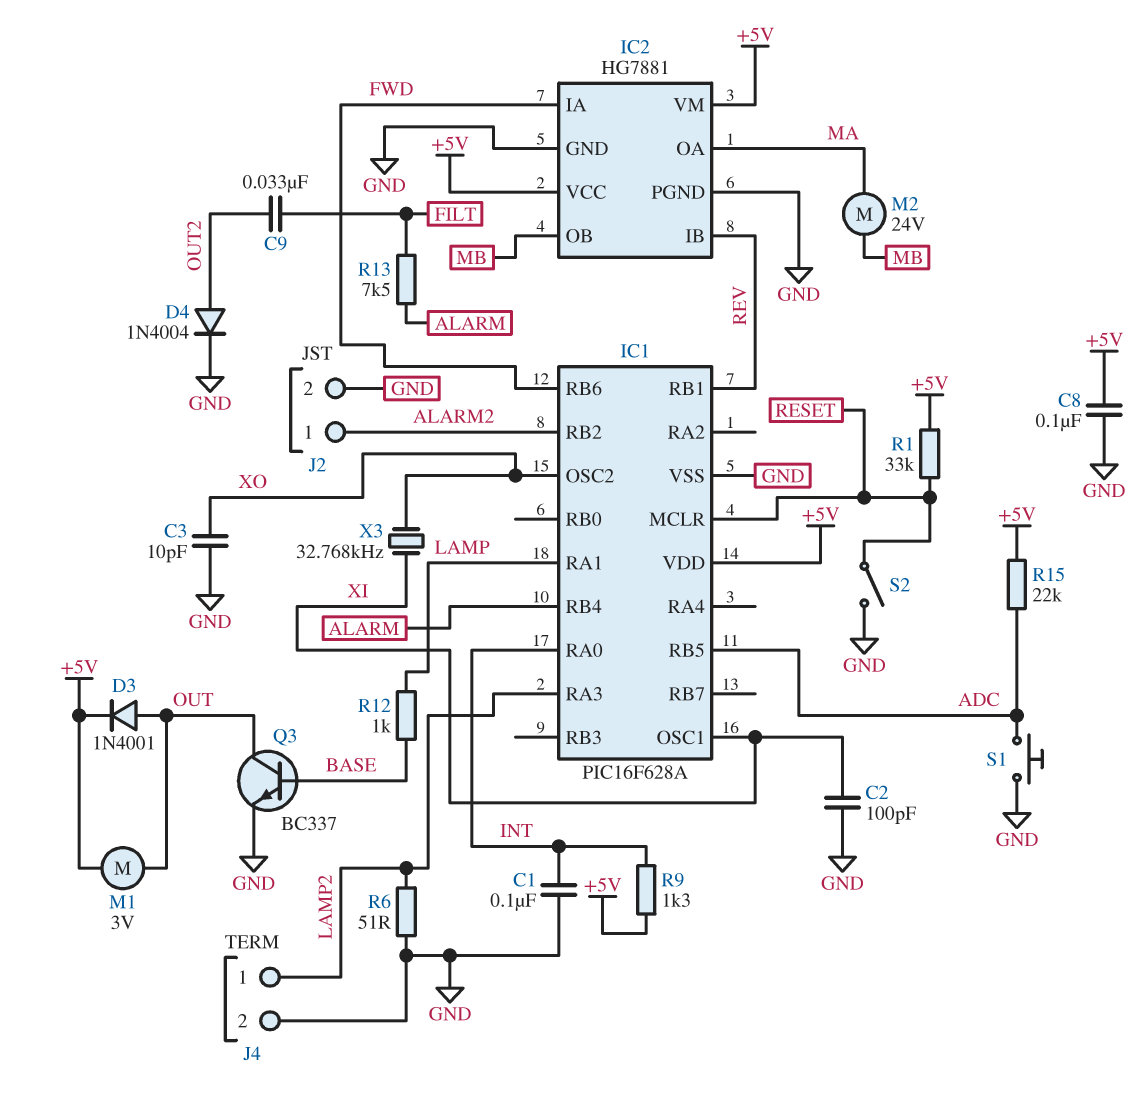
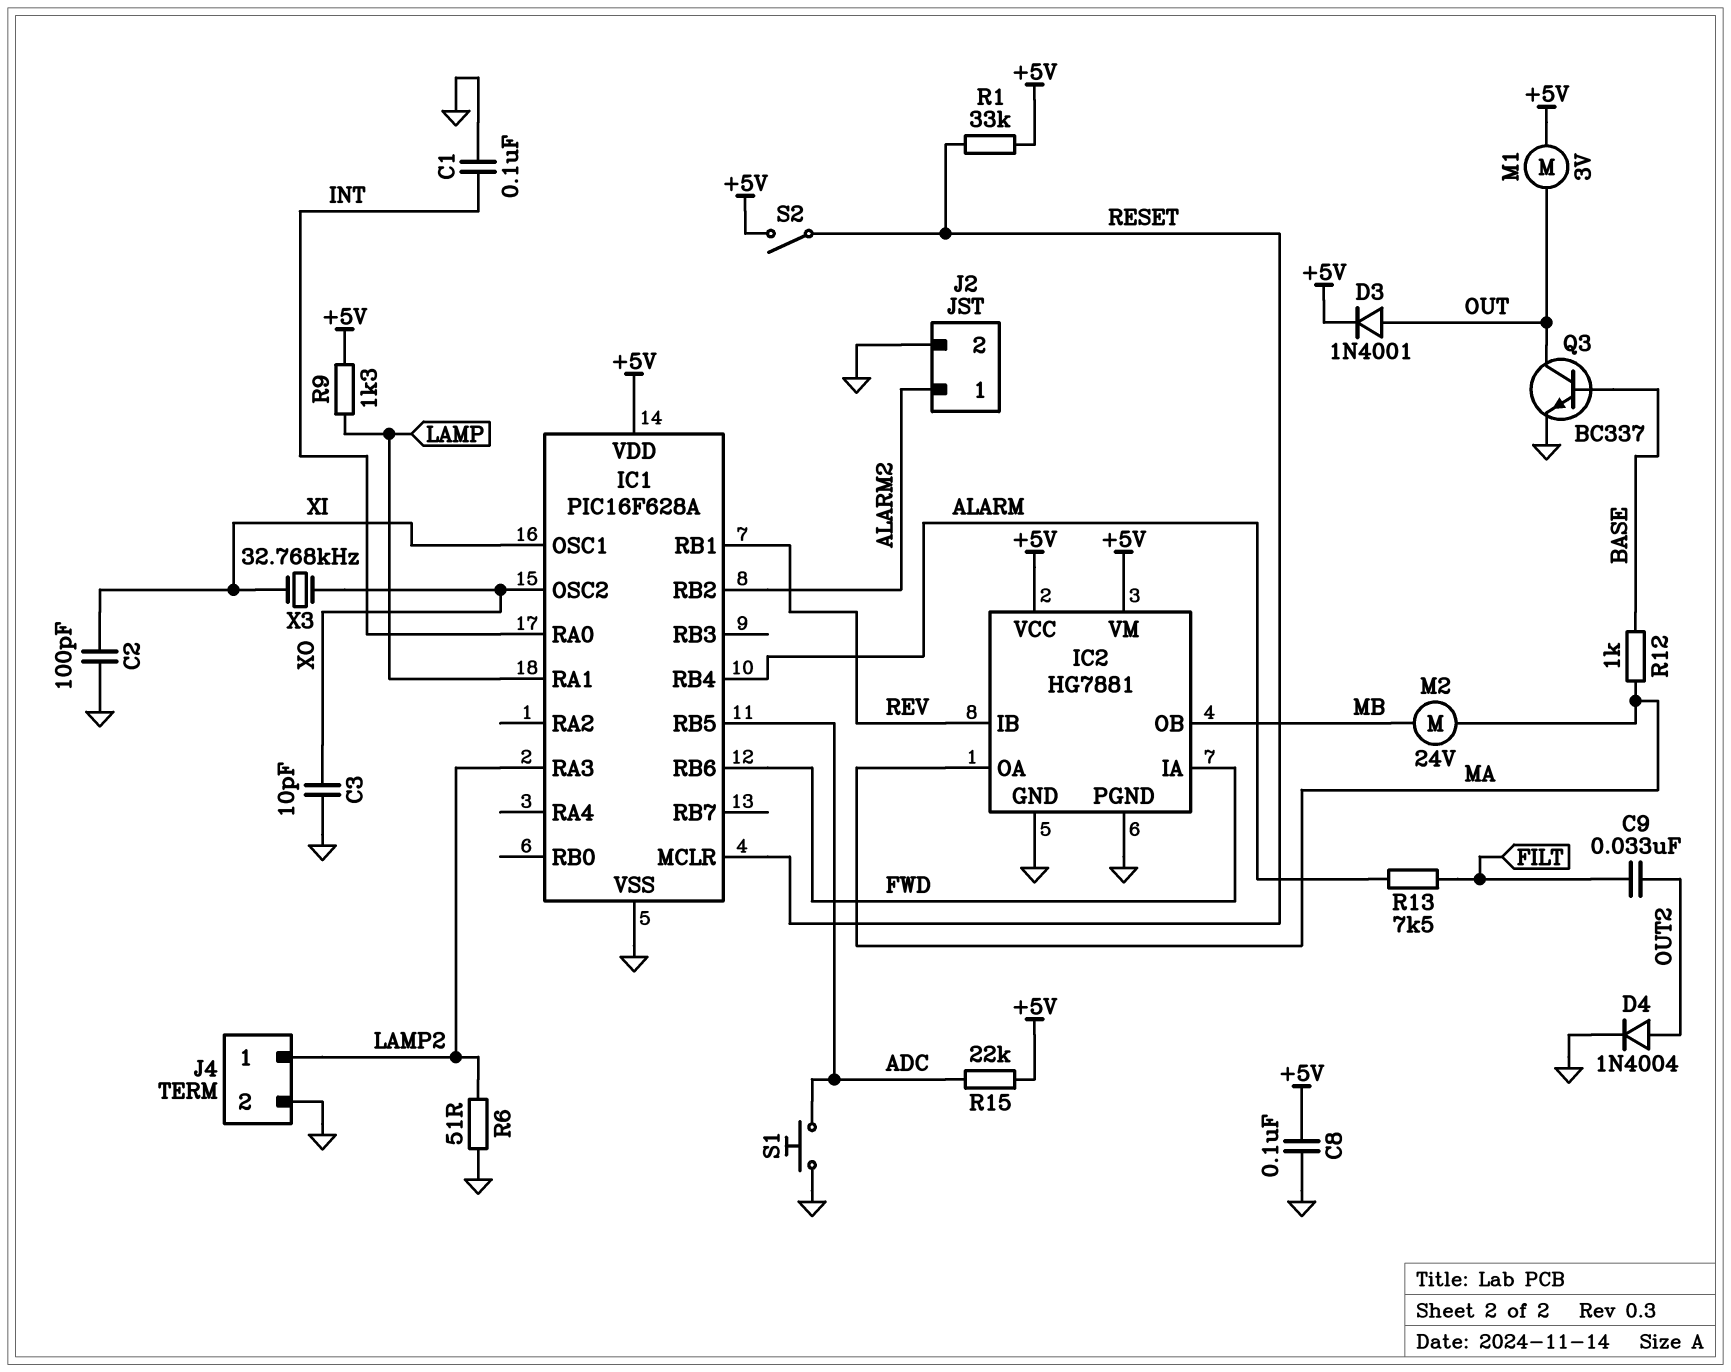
R9: 1.3k (+5V, INT) -> 1.3k (+5V, LAMP)
R12: 1k (BASE, LAMP) -> 1k (BASE, MA)
S2: switch (GND, RESET) -> switch (+5V, RESET)

